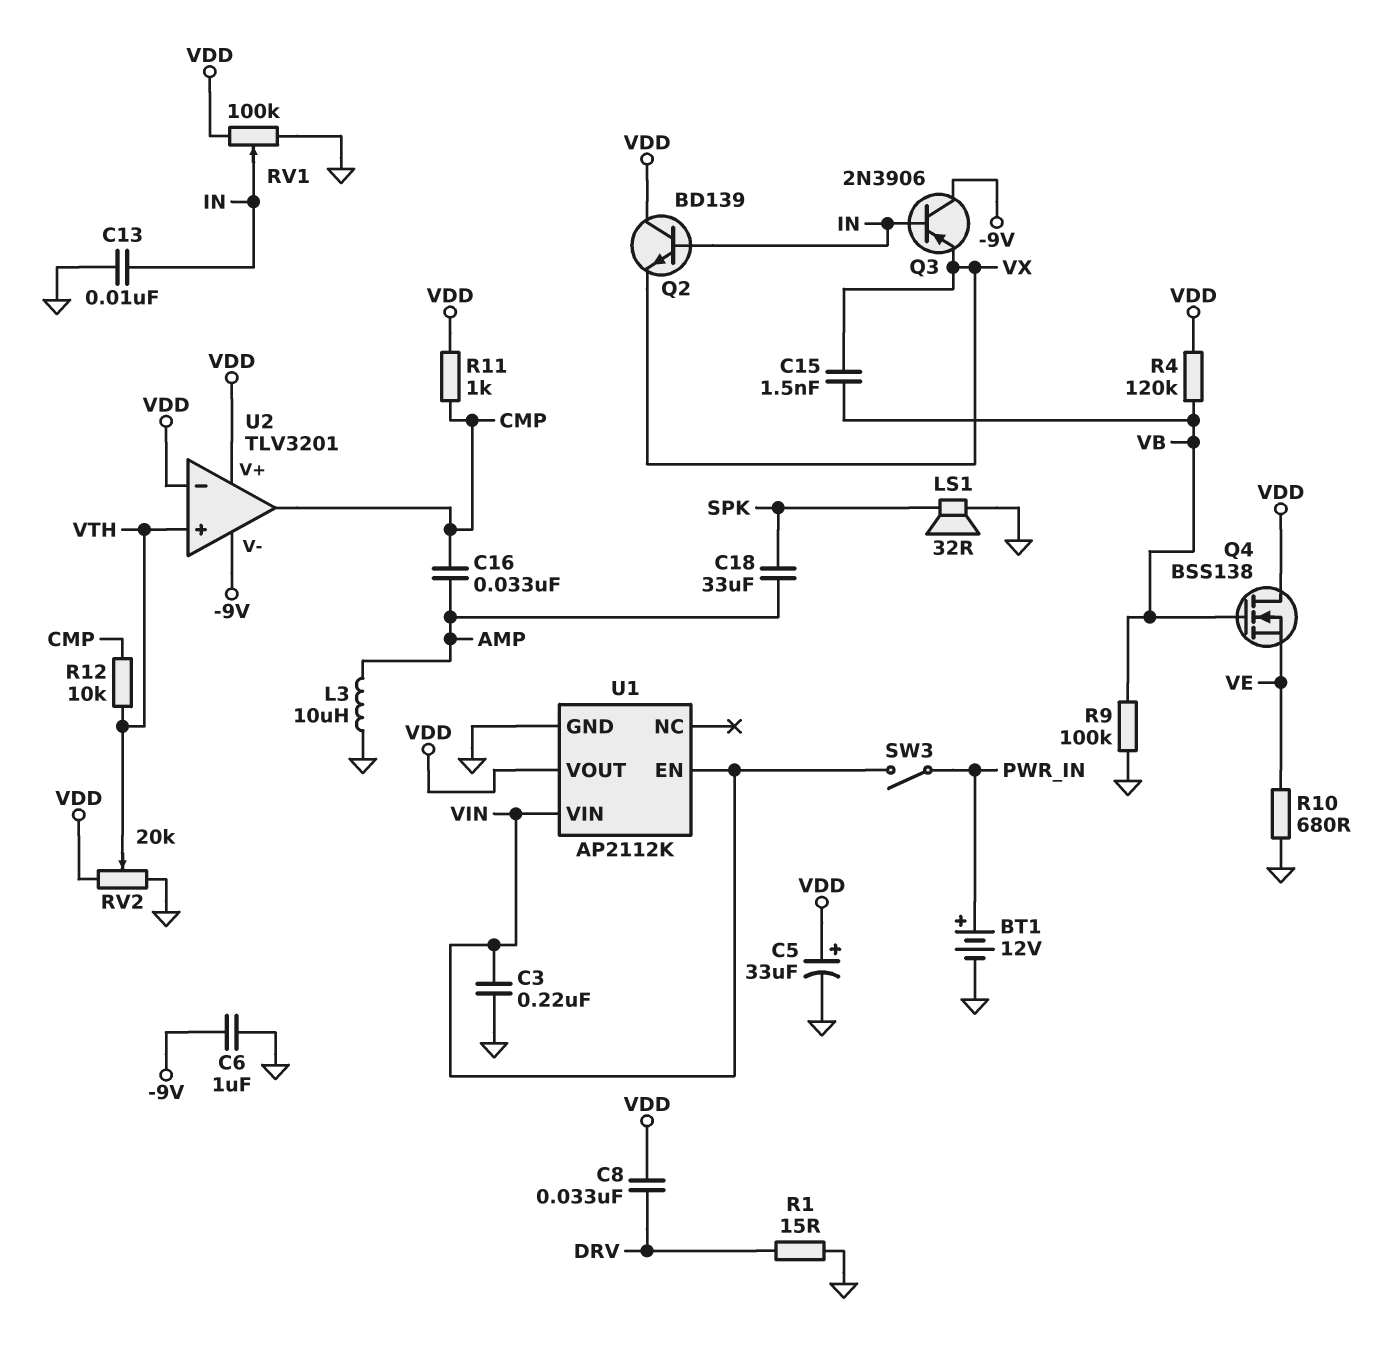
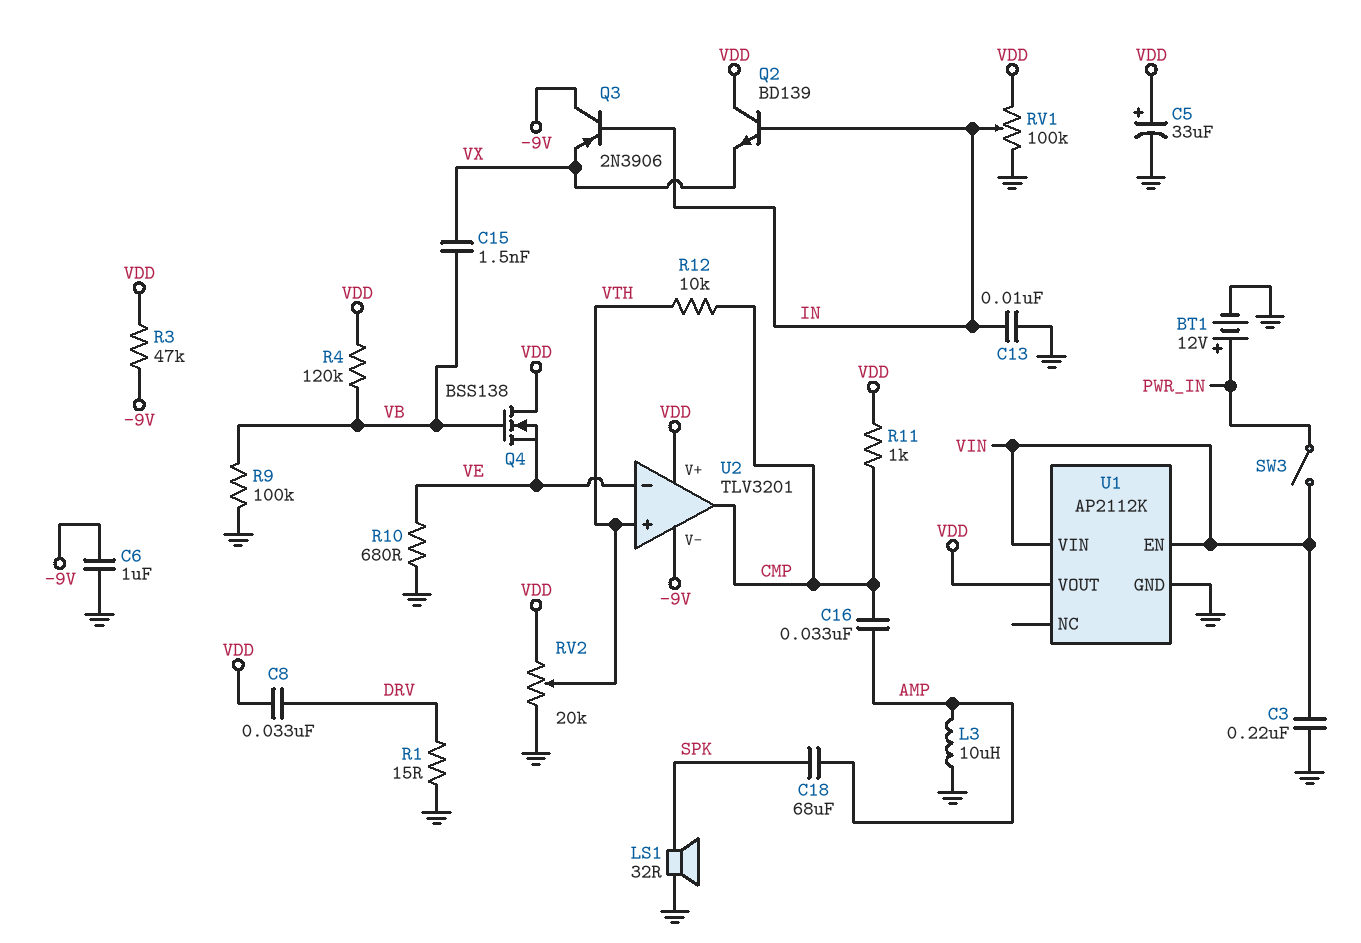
C18: 33uF (AMP, SPK) -> 68uF (AMP, SPK)
R3: none -> 47k (-9V, VDD)
U2 pin in-: VDD -> VE

